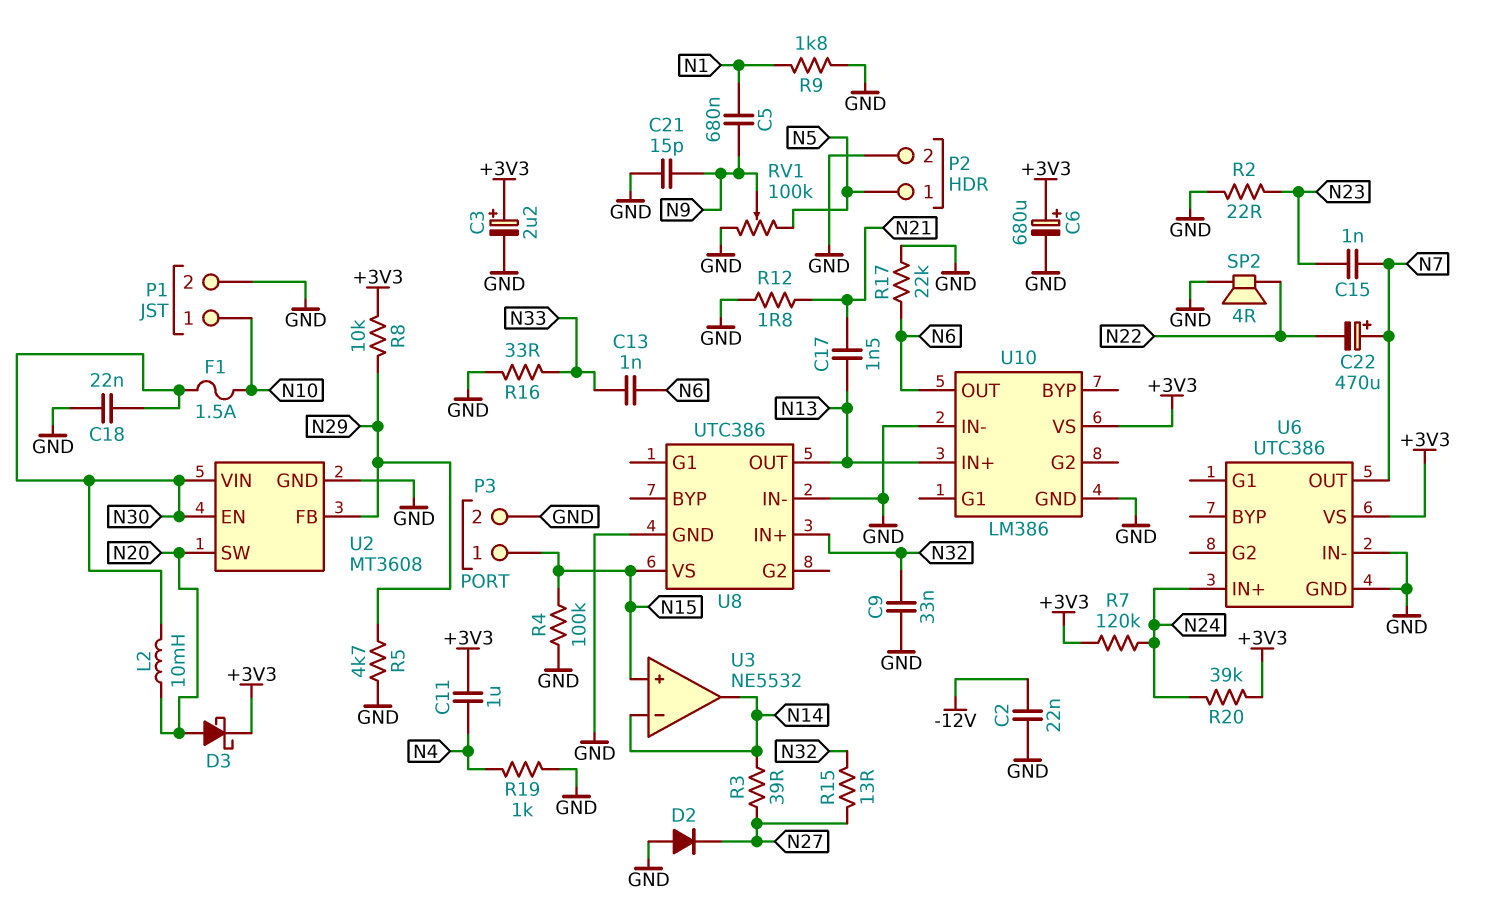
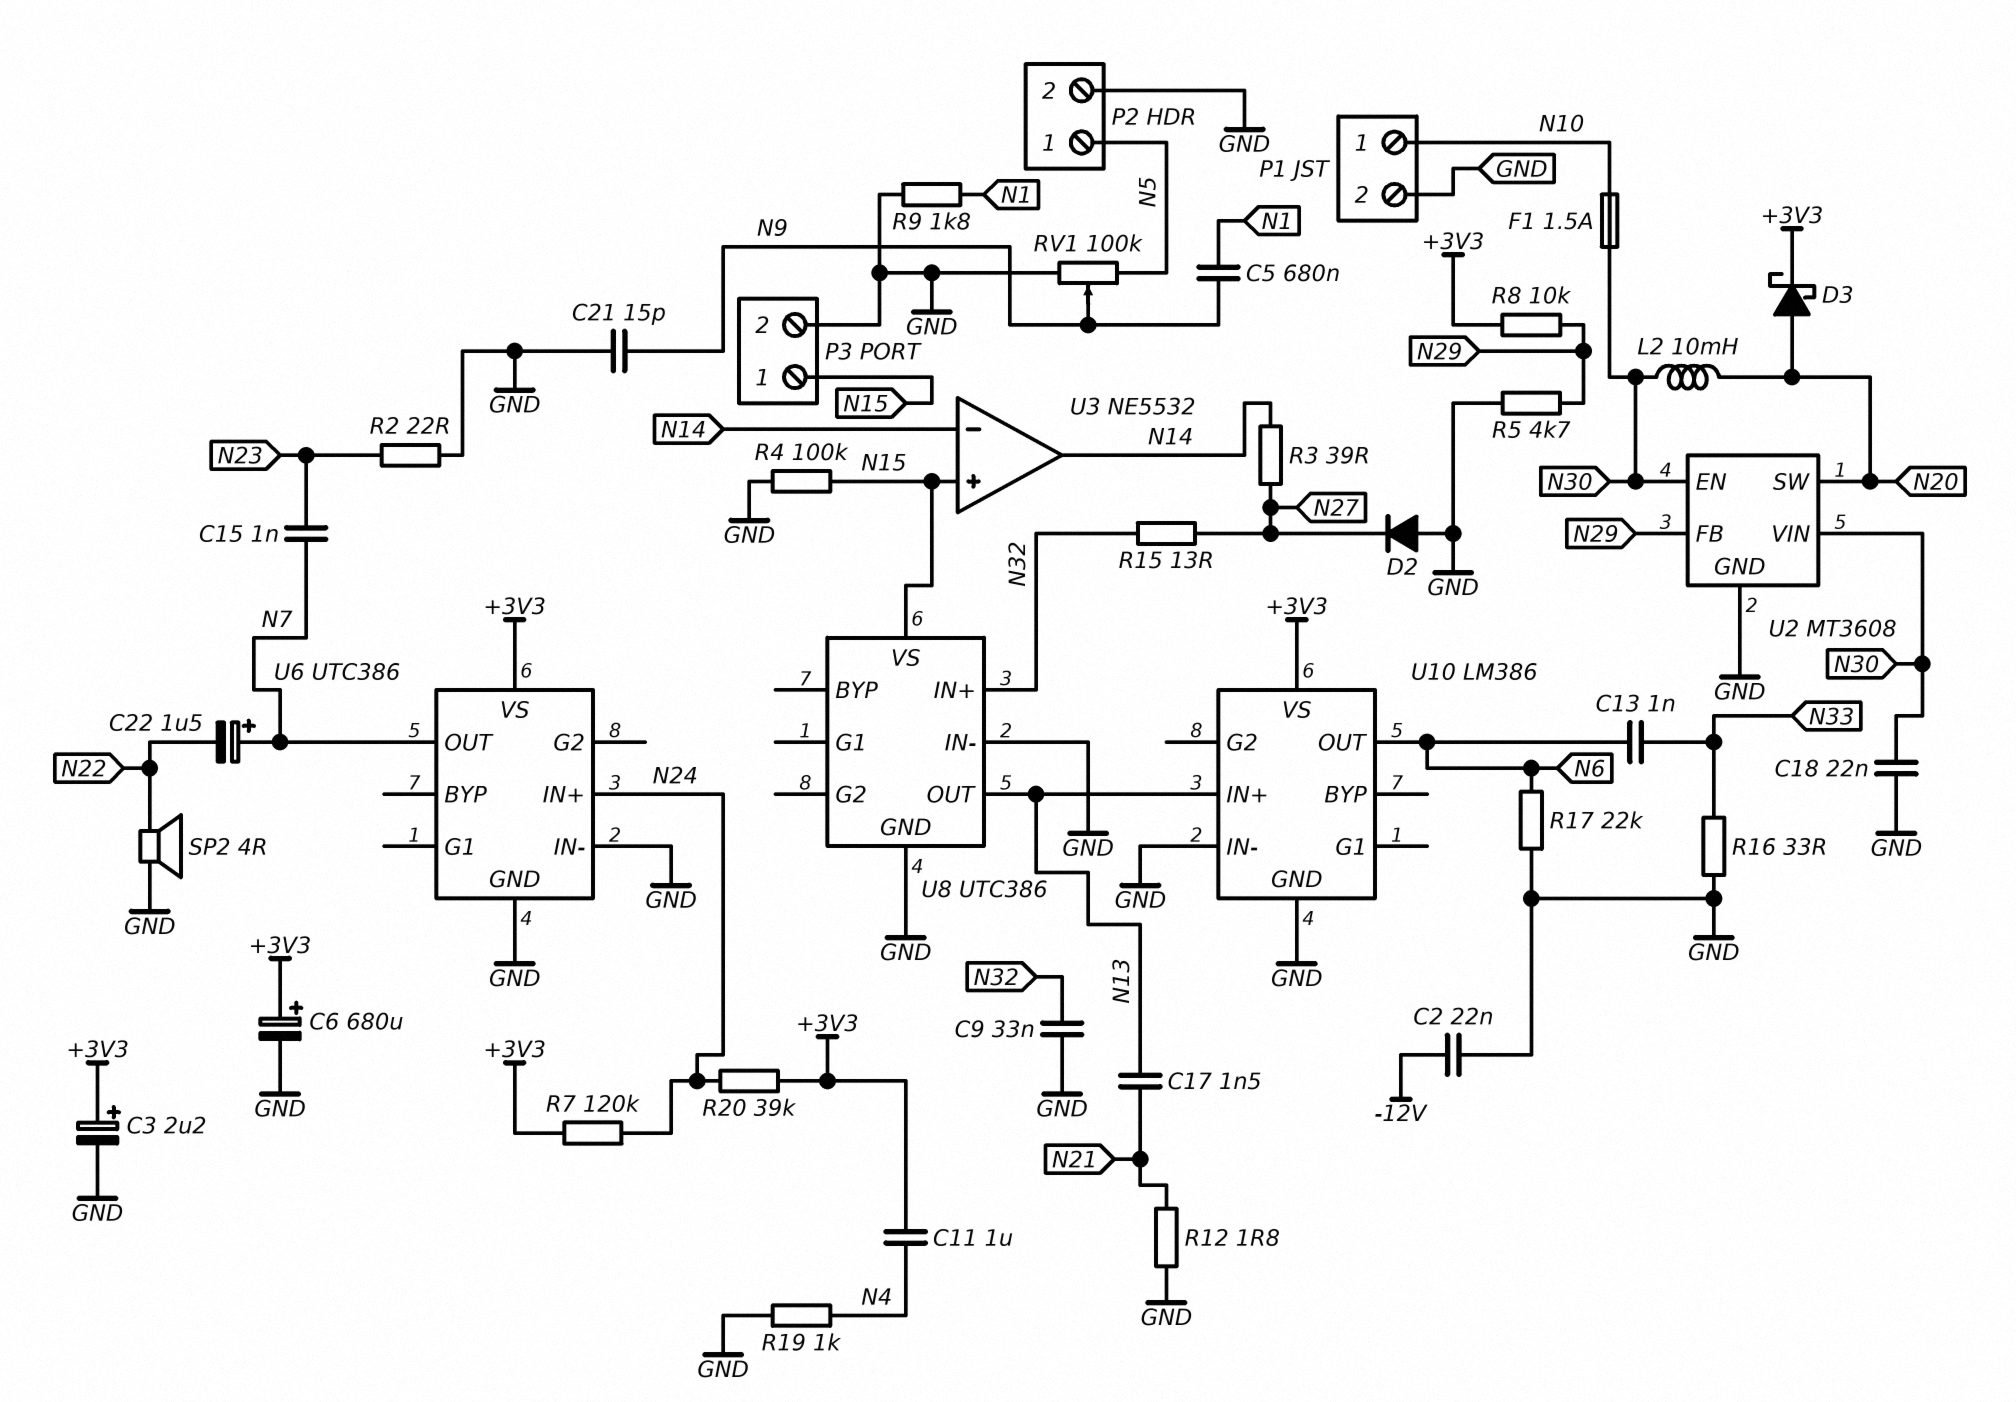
C22: 470uF (plus N7, minus N22) -> 1.5uF (plus N7, minus N22)

